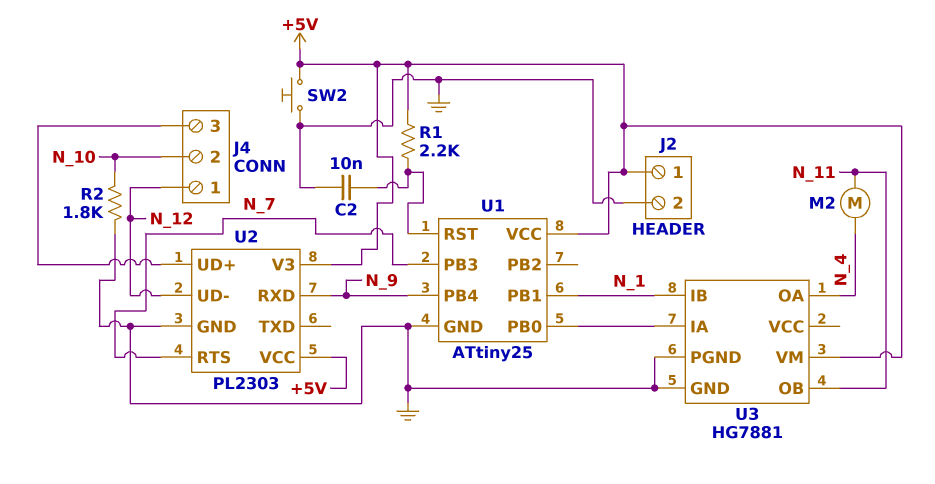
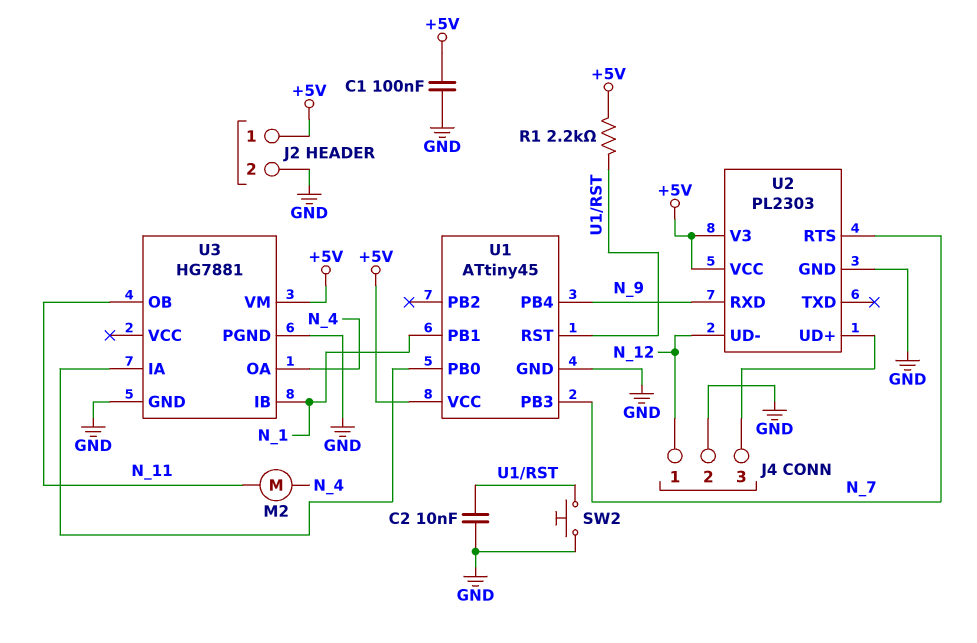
C1: none -> 100nF (+5V, GND)
J4 pin 2: N_10 -> GND
R2: 1.8k (GND, N_10) -> none
SW2: button (+5V, GND) -> button (GND, U1/RST)
U1: ATtiny25 -> ATtiny45

